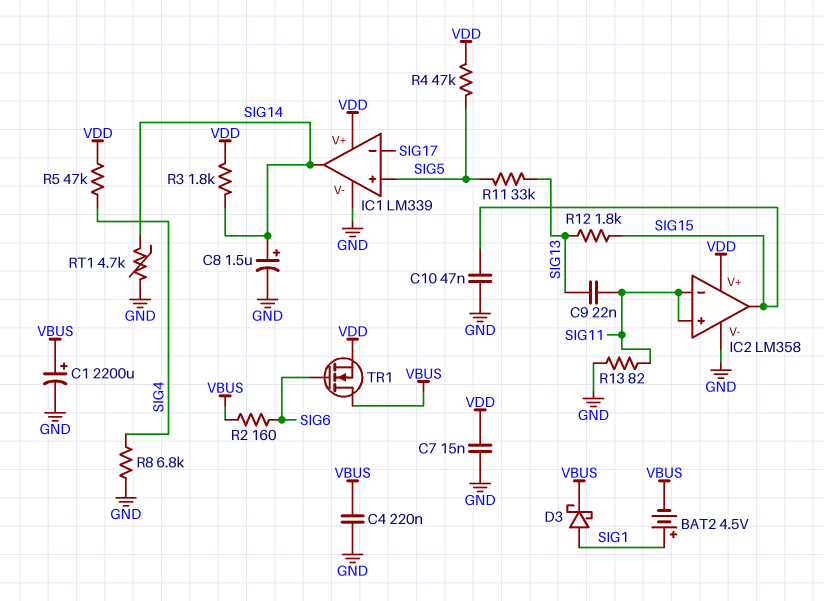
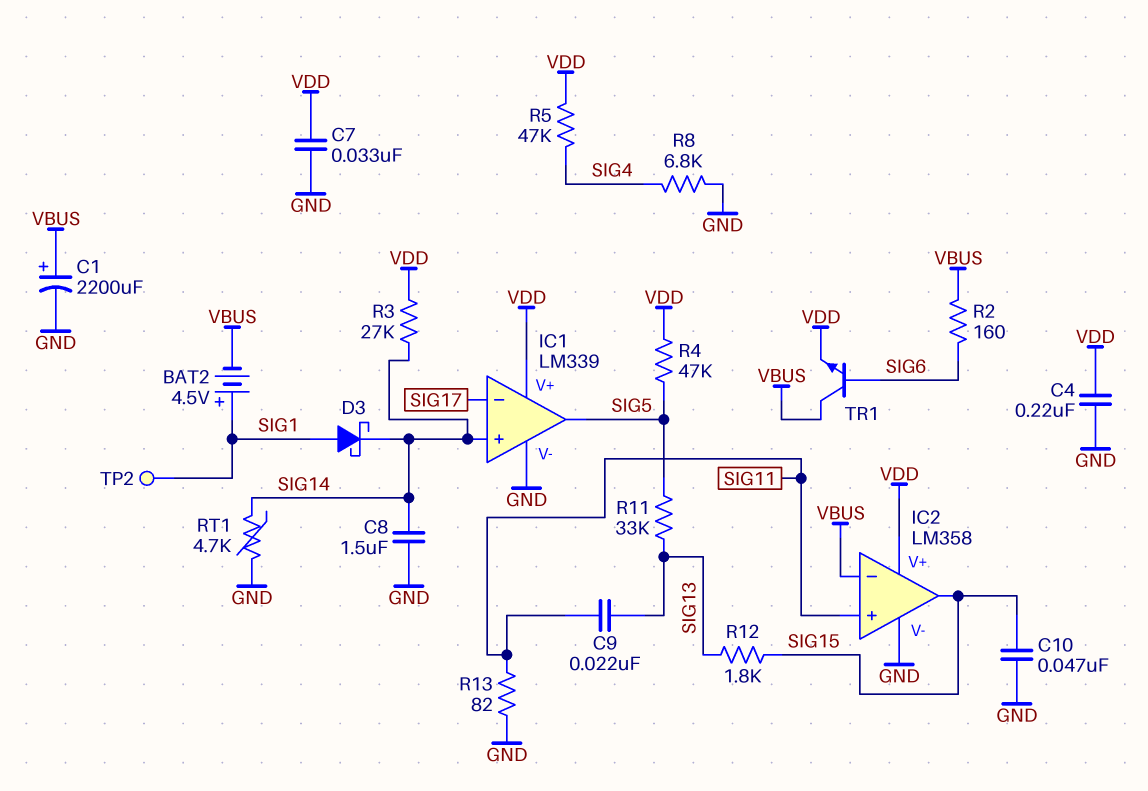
C4: 220nF (GND, VBUS) -> 220nF (GND, VDD)
C7: 15nF (GND, VDD) -> 33nF (GND, VDD)
C8: 1.5uF (plus SIG14, minus GND) -> 1.5uF (GND, SIG14)
D3: schottky (A SIG1, K VBUS) -> schottky (A SIG1, K SIG14)
IC1 pin in+: SIG5 -> SIG14
IC1 pin out: SIG14 -> SIG5
IC2 pin in-: SIG11 -> VBUS
R3: 1.8k (SIG14, VDD) -> 27k (SIG14, VDD)
TP2: none -> test point (SIG1)
TR1: NMOS (G SIG6, D VBUS, S VDD) -> NPN (B SIG6, C VBUS, E VDD)

